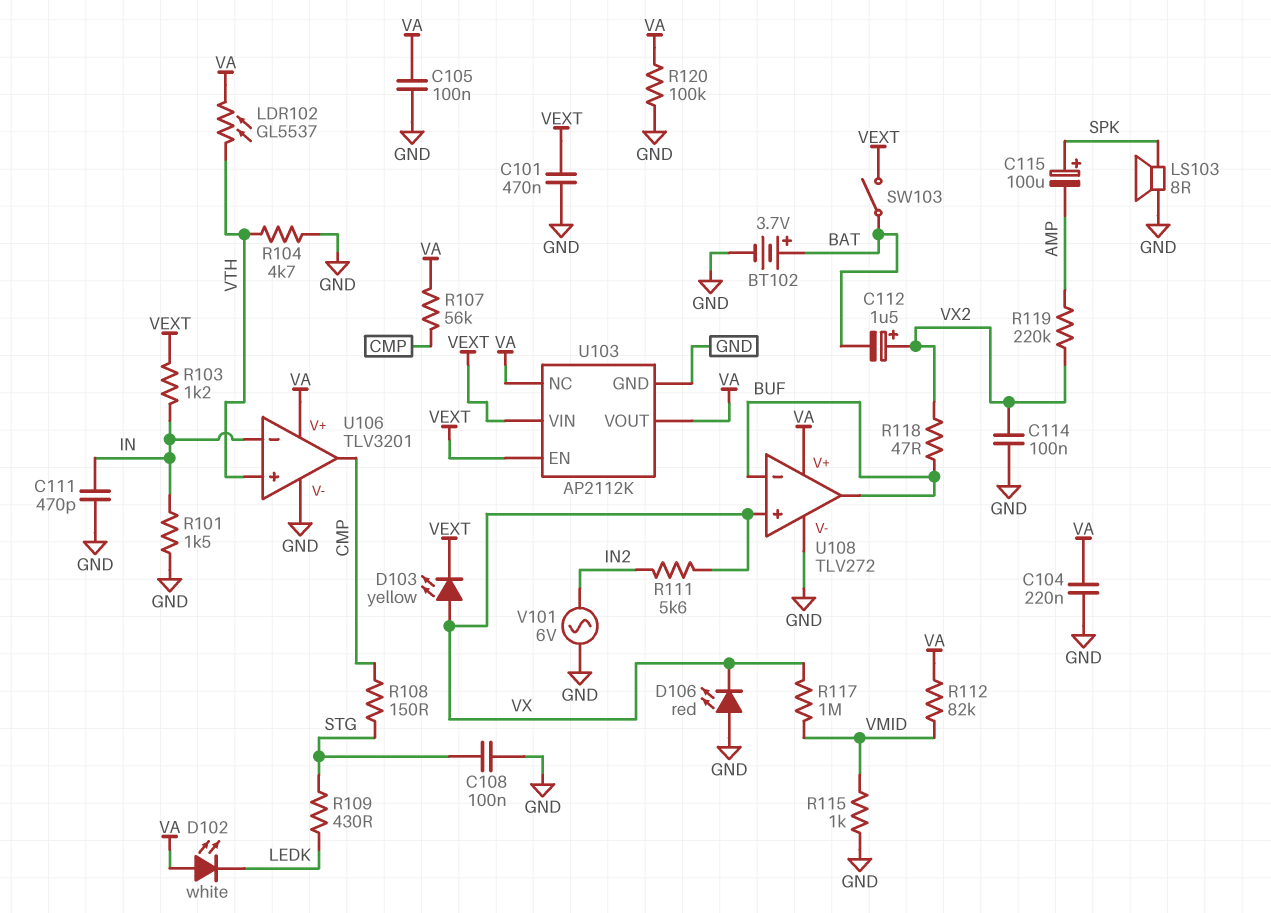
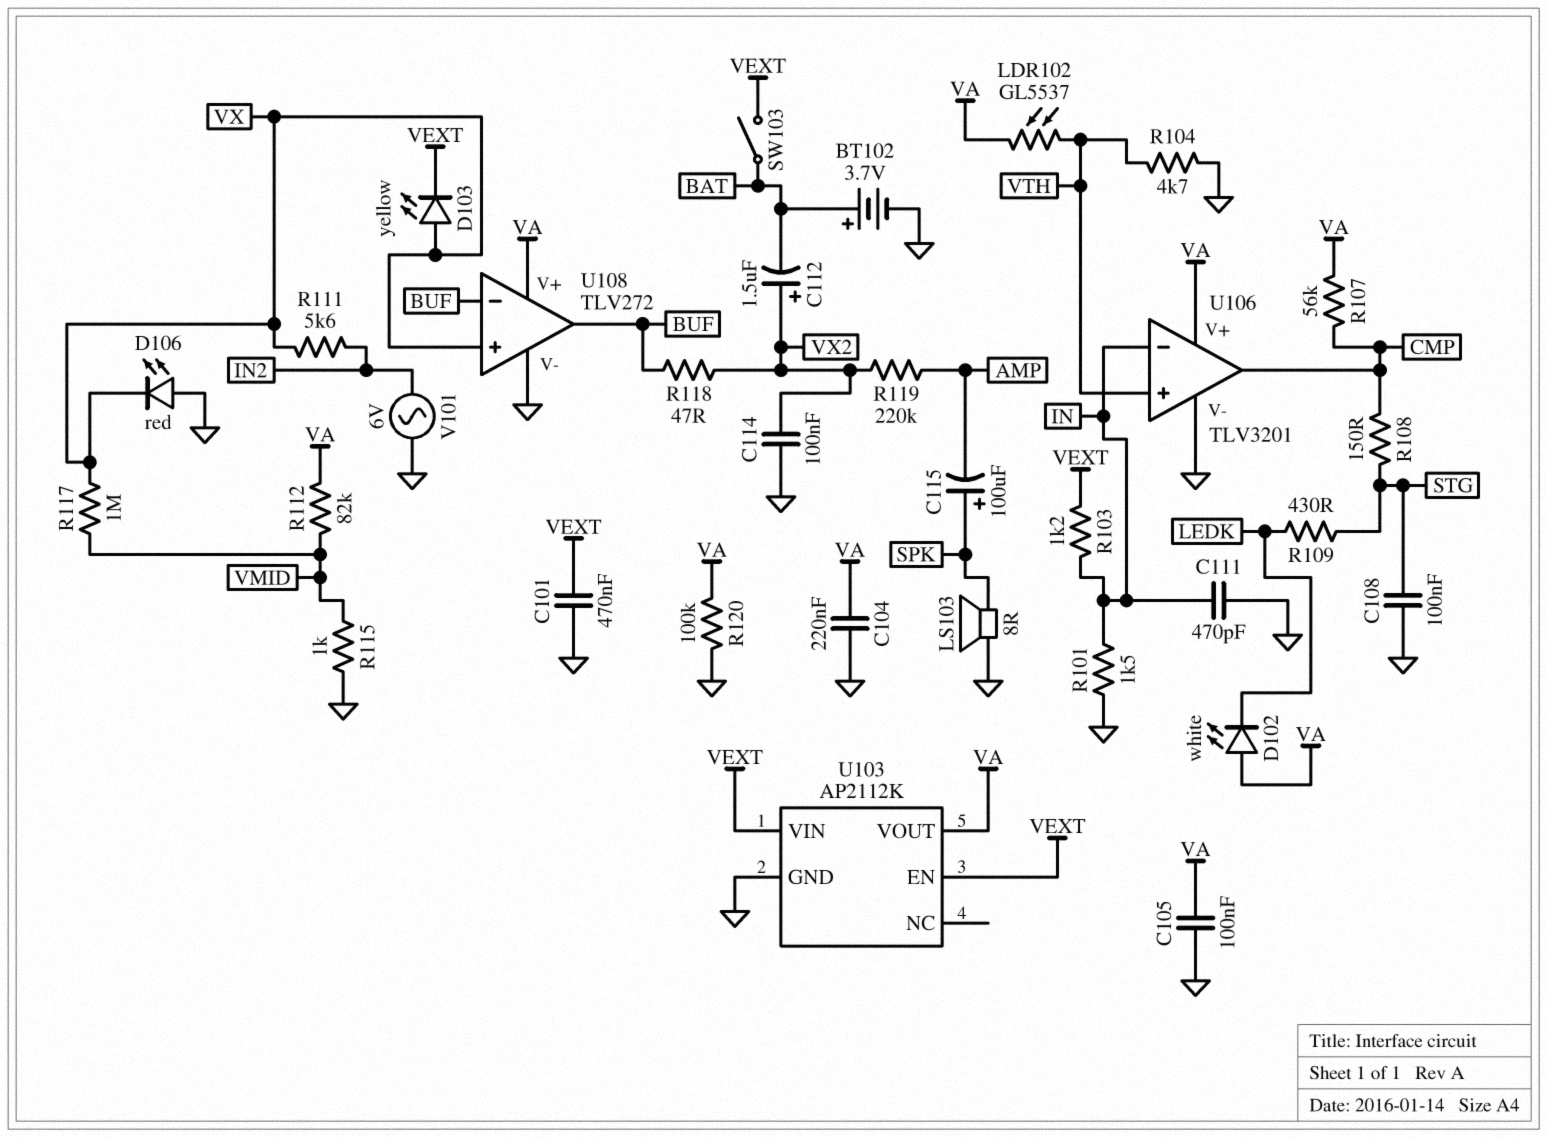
U103 pin NC: VA -> none

